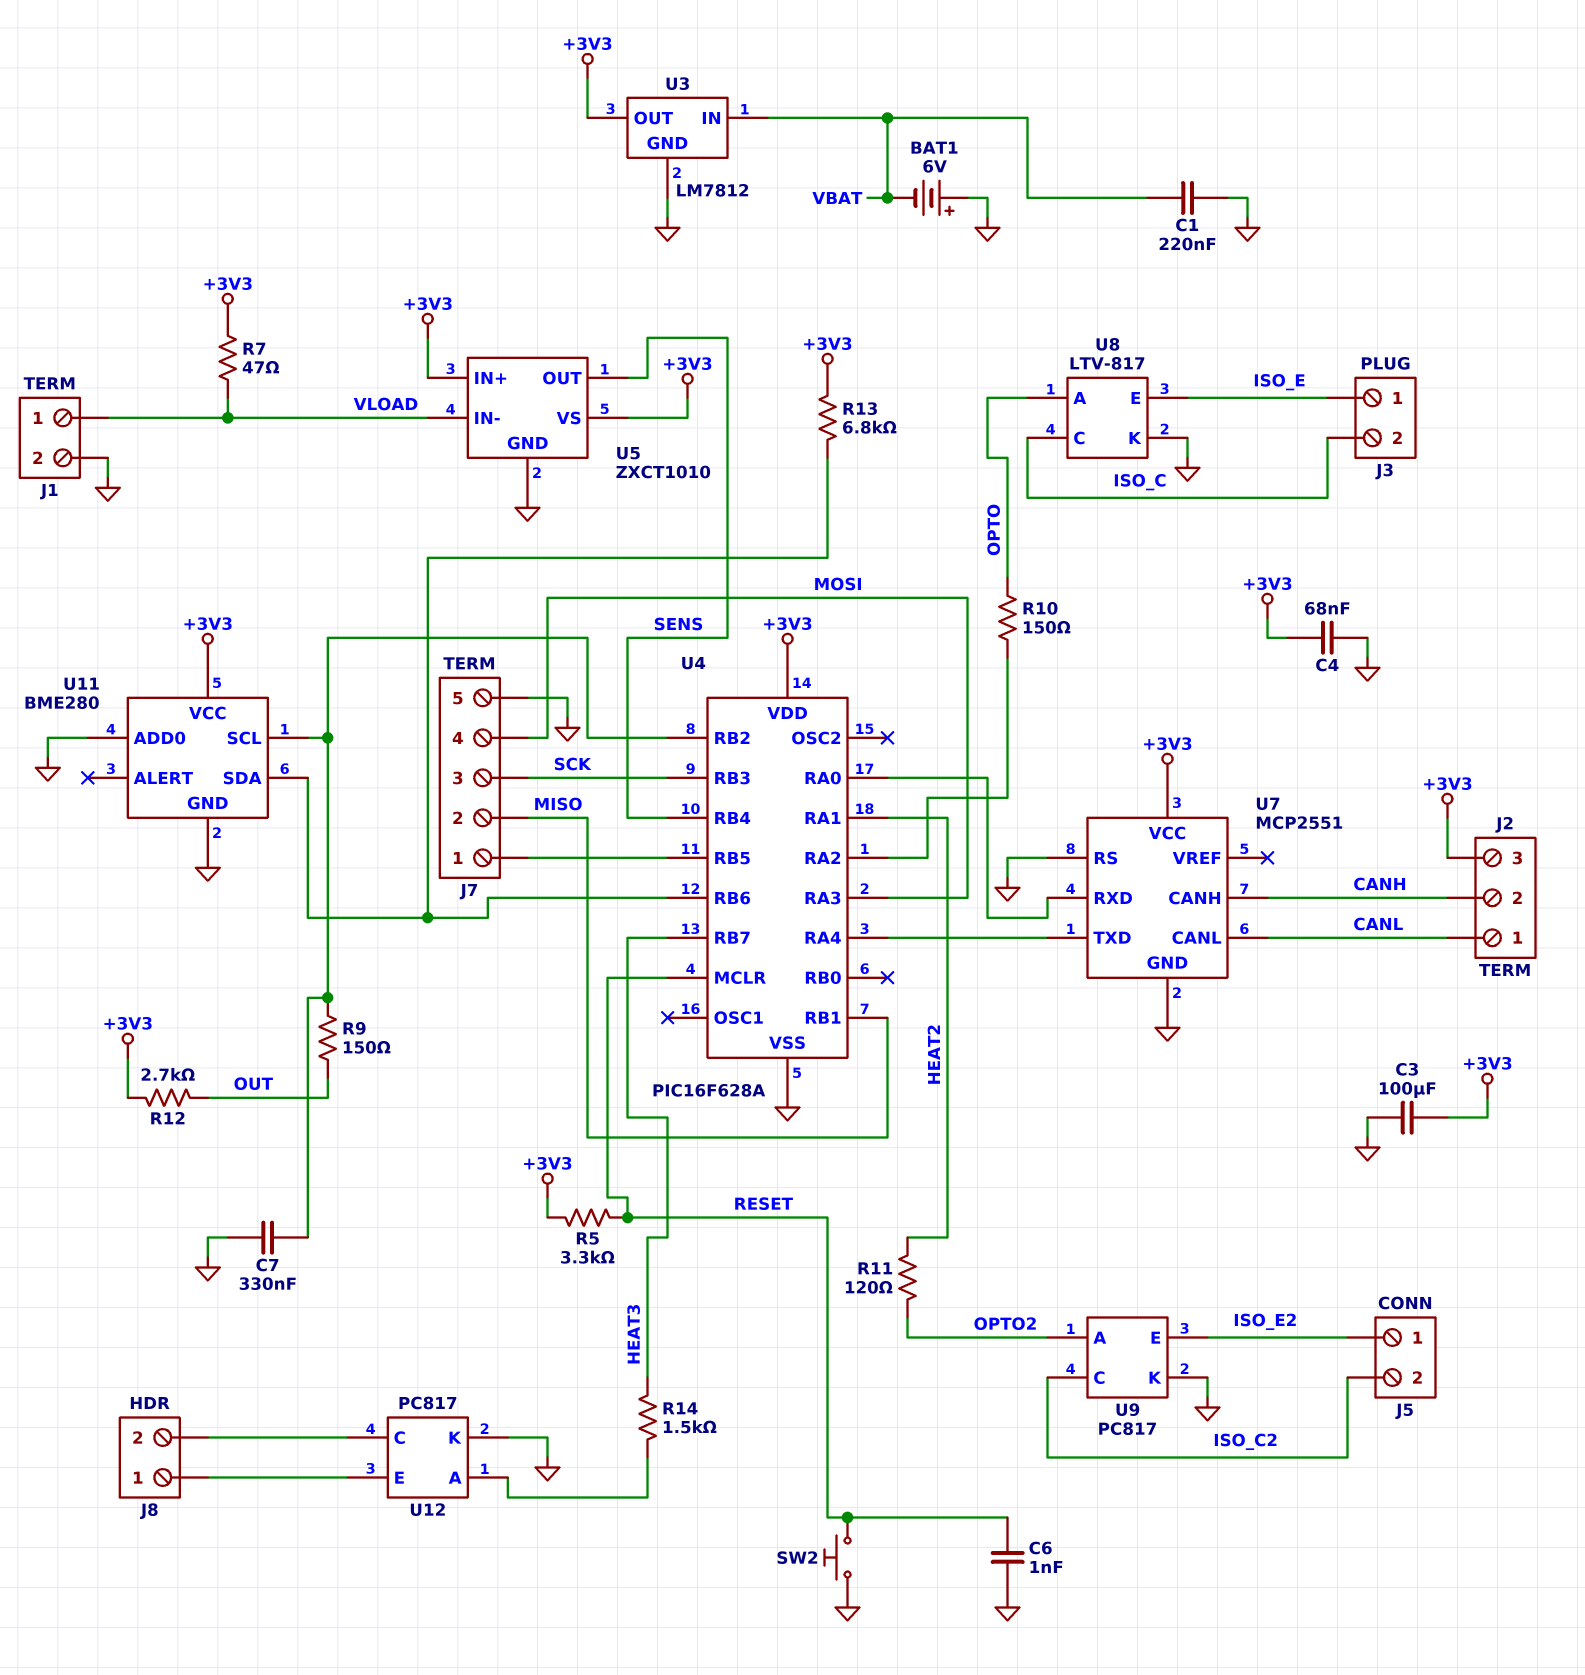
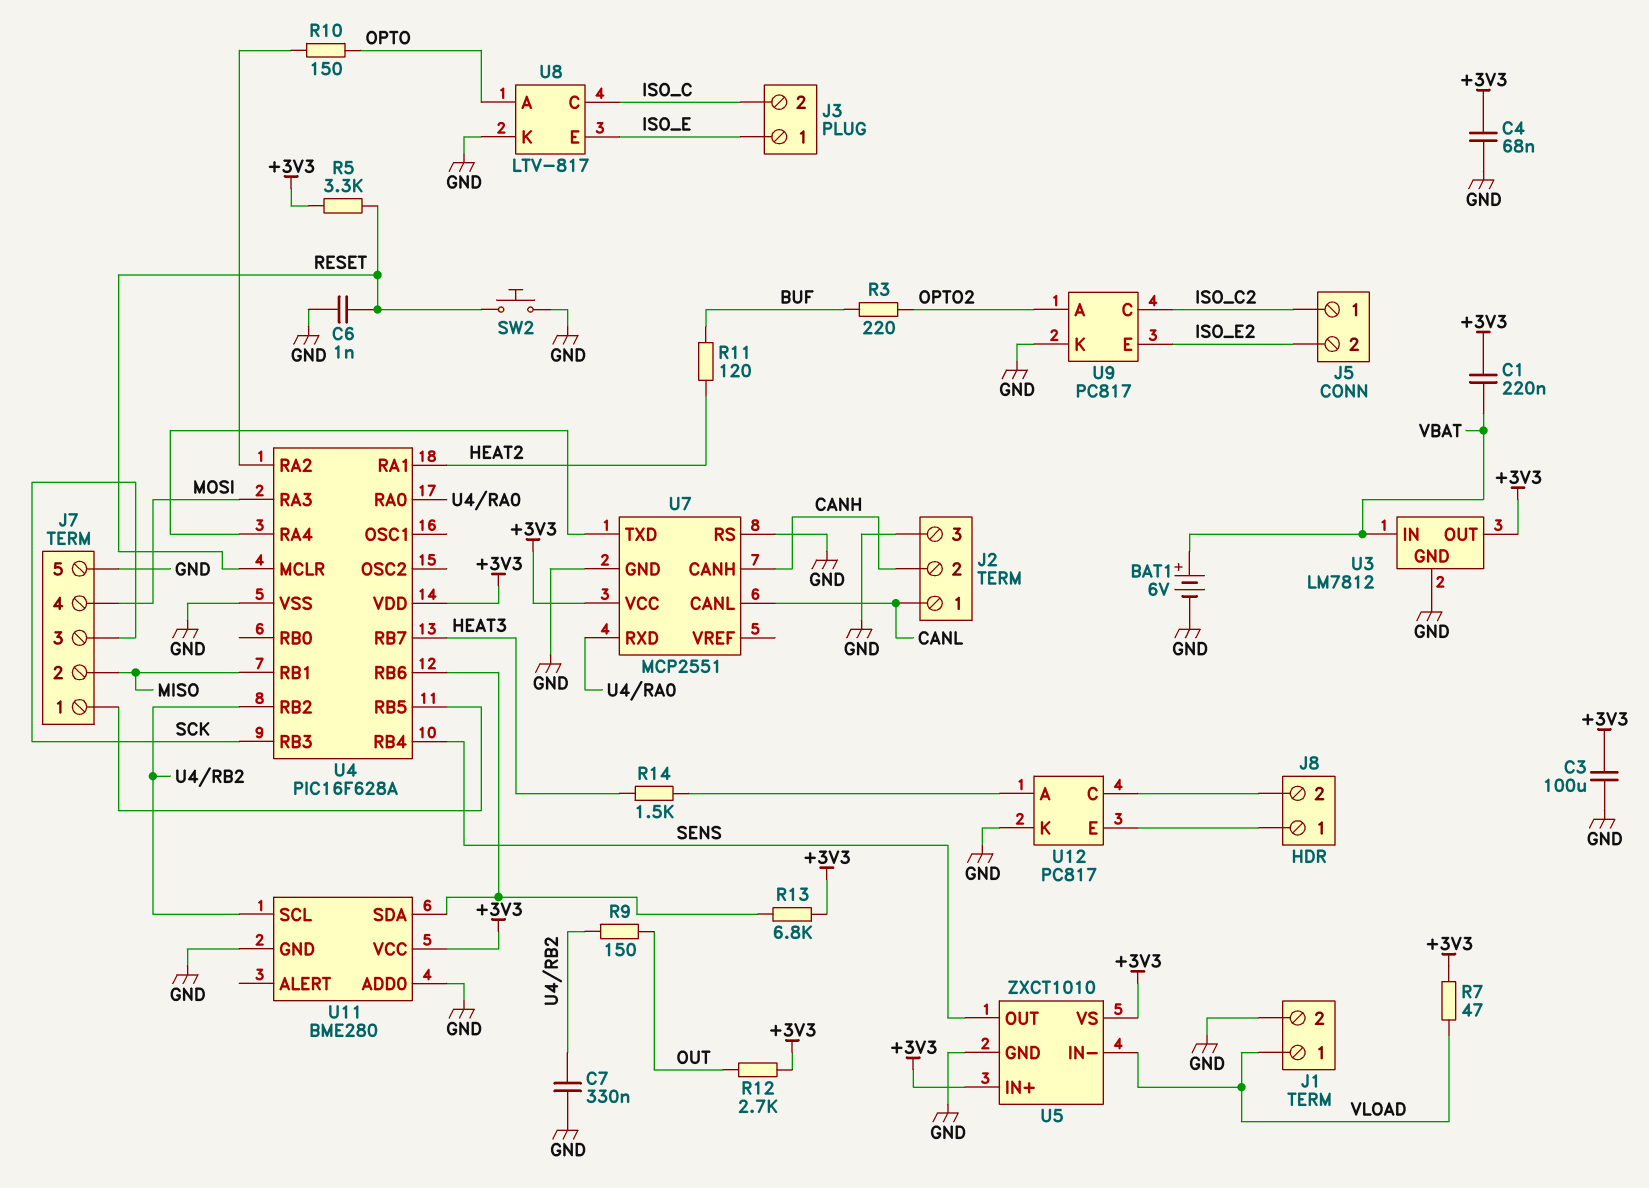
BAT1: 6V (plus GND, minus VBAT) -> 6V (plus VBAT, minus GND)
C1: 220nF (GND, VBAT) -> 220nF (+3V3, VBAT)
J2 pin 3: +3V3 -> GND
J5 pin 1: ISO_E2 -> ISO_C2
J5 pin 2: ISO_C2 -> ISO_E2
R3: none -> 220 (BUF, OPTO2)
R11: 120 (HEAT2, OPTO2) -> 120 (BUF, HEAT2)

